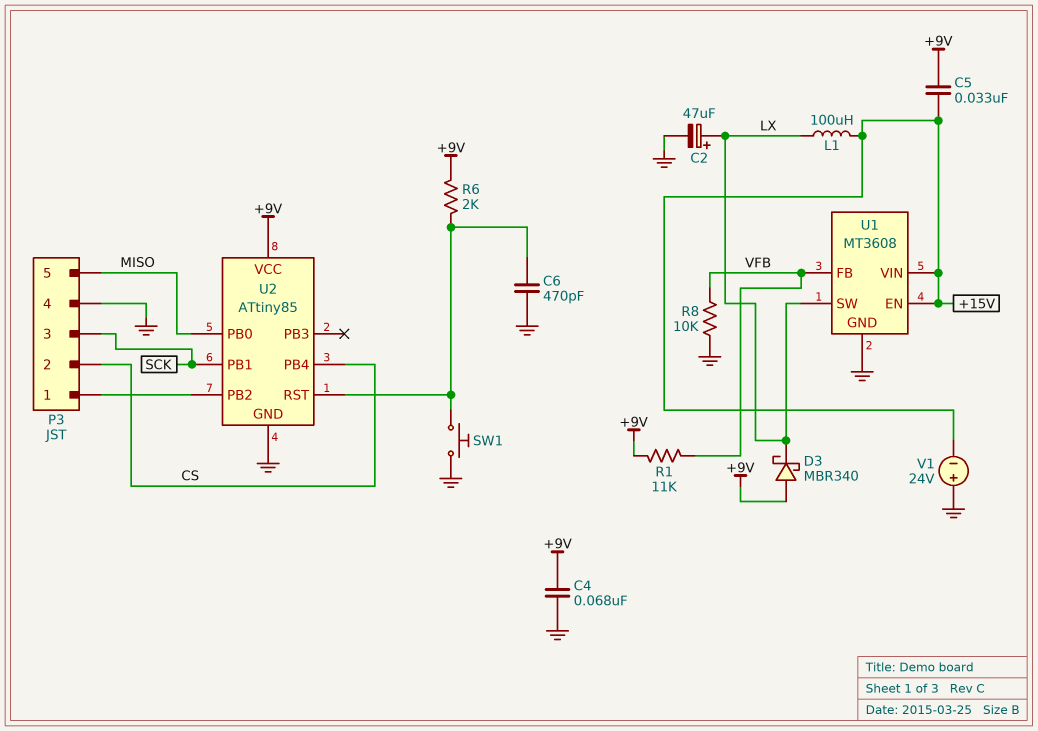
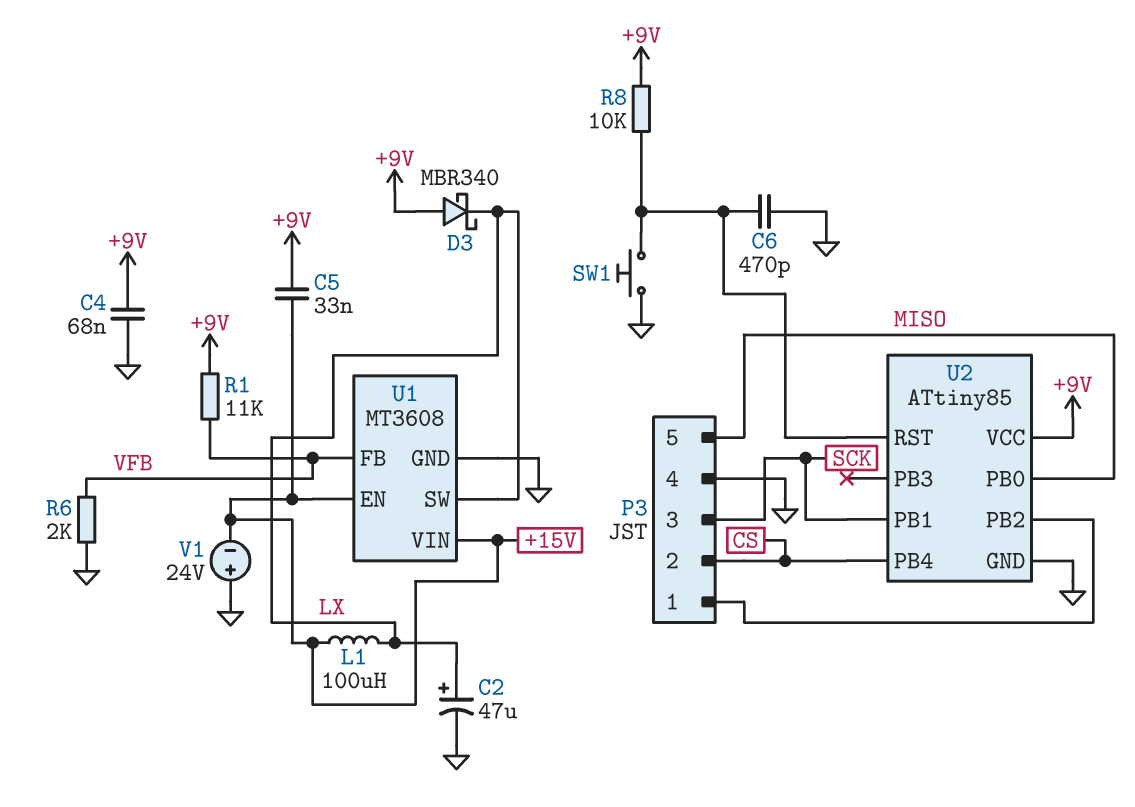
R6: 2k (+9V, U2/RST) -> 2k (GND, VFB)
R8: 10k (GND, VFB) -> 10k (+9V, U2/RST)

